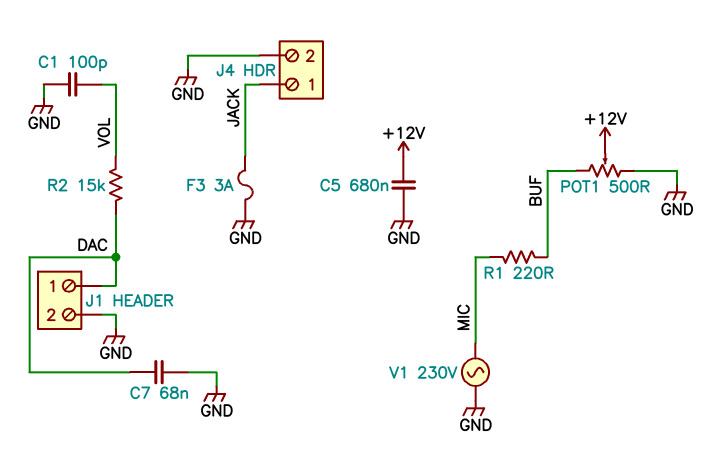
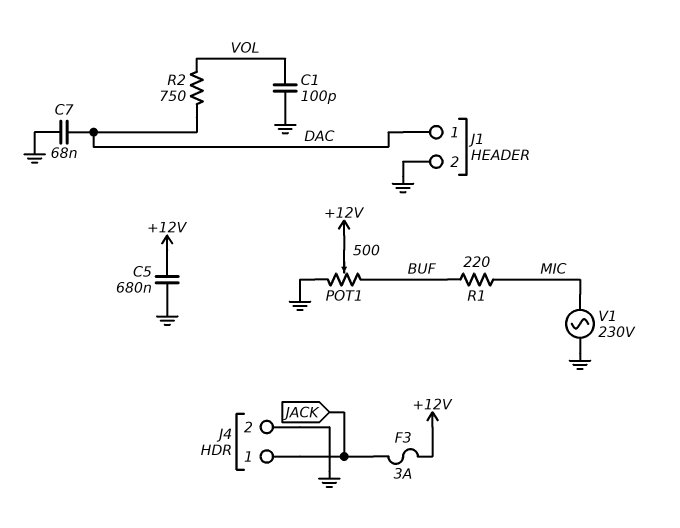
F3: 3A (GND, JACK) -> 3A (+12V, JACK)
R2: 15k (DAC, VOL) -> 750 (DAC, VOL)

